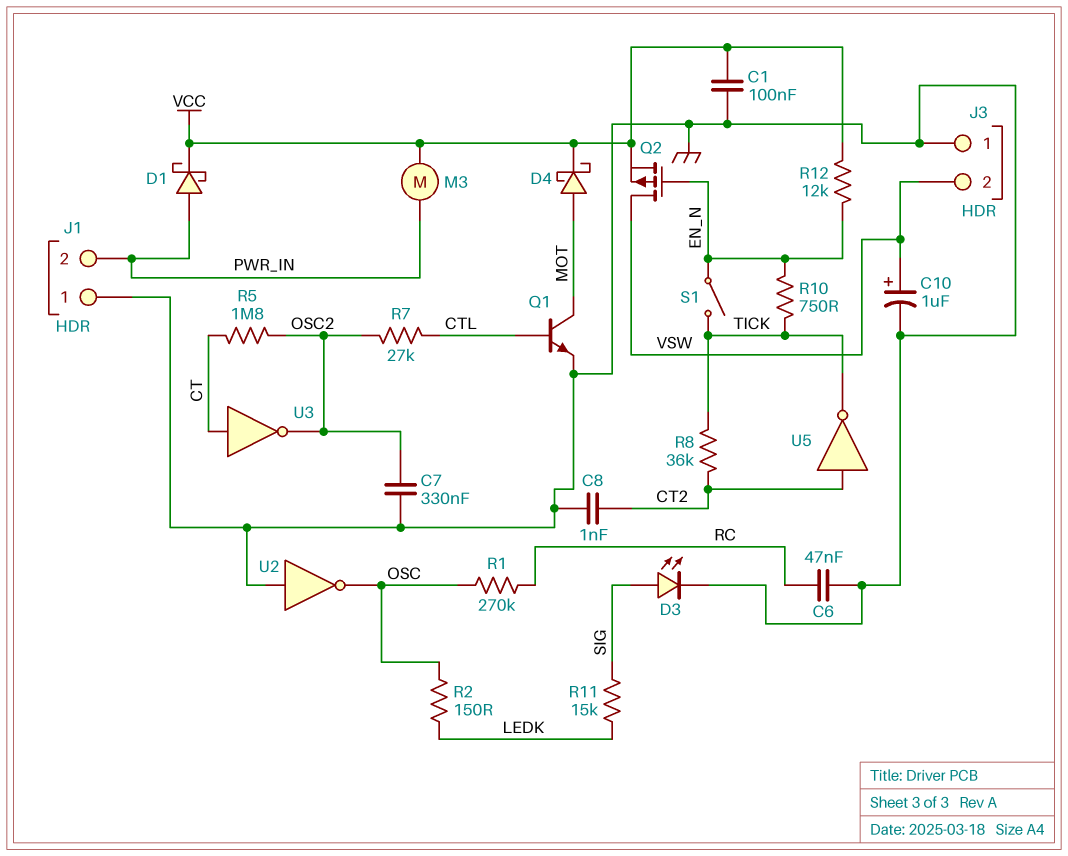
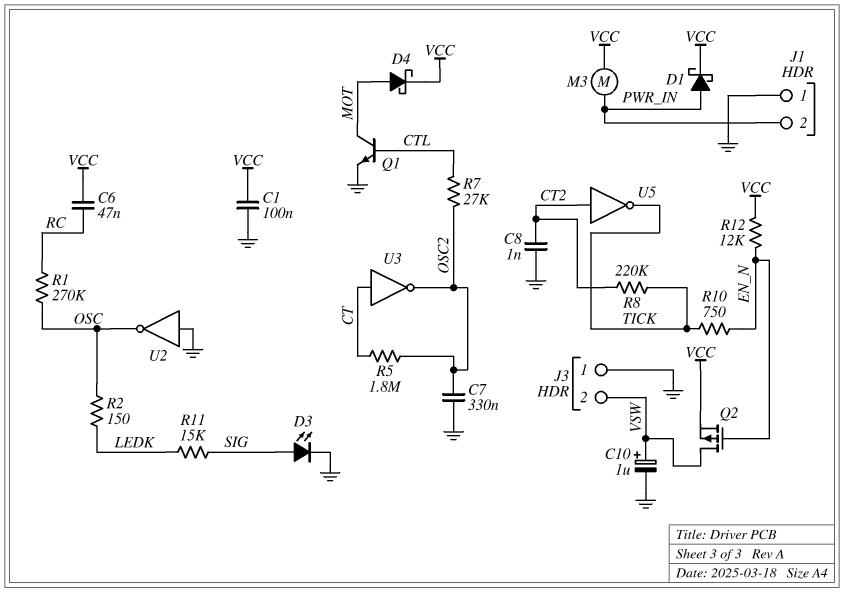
C6: 47nF (GND, RC) -> 47nF (RC, VCC)
R8: 36k (CT2, TICK) -> 220k (CT2, TICK)
S1: switch (EN_N, TICK) -> none

